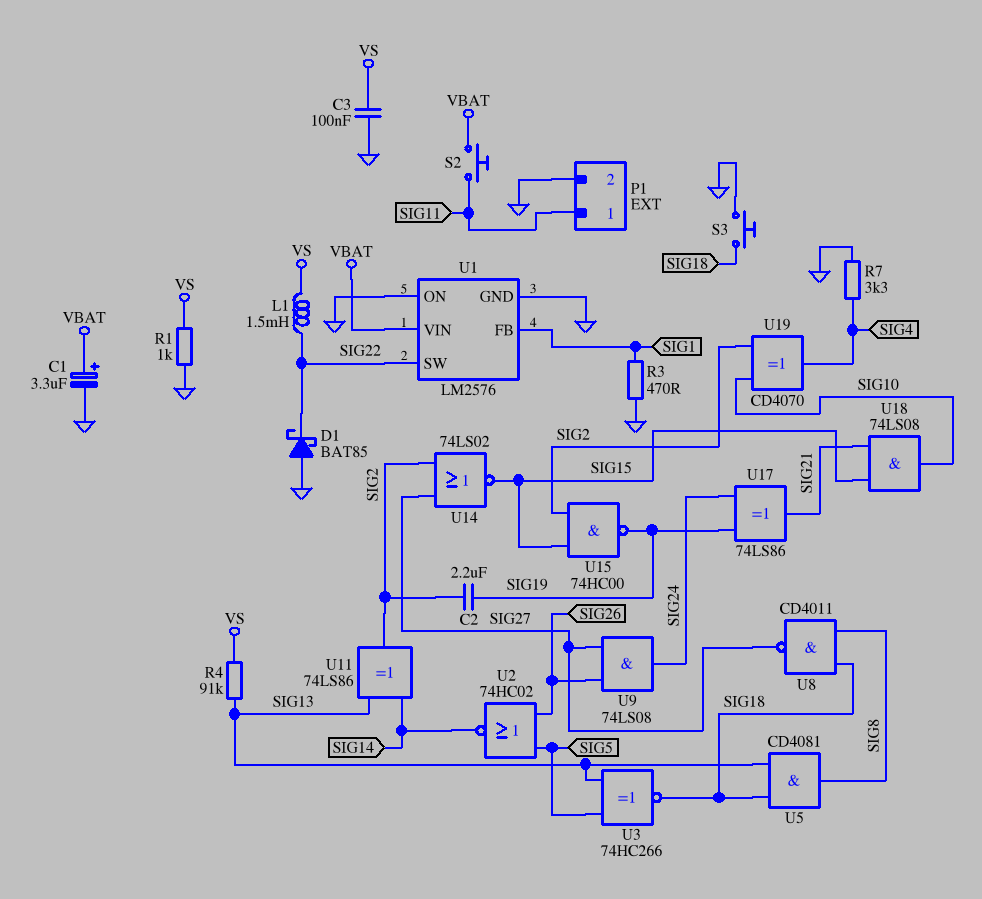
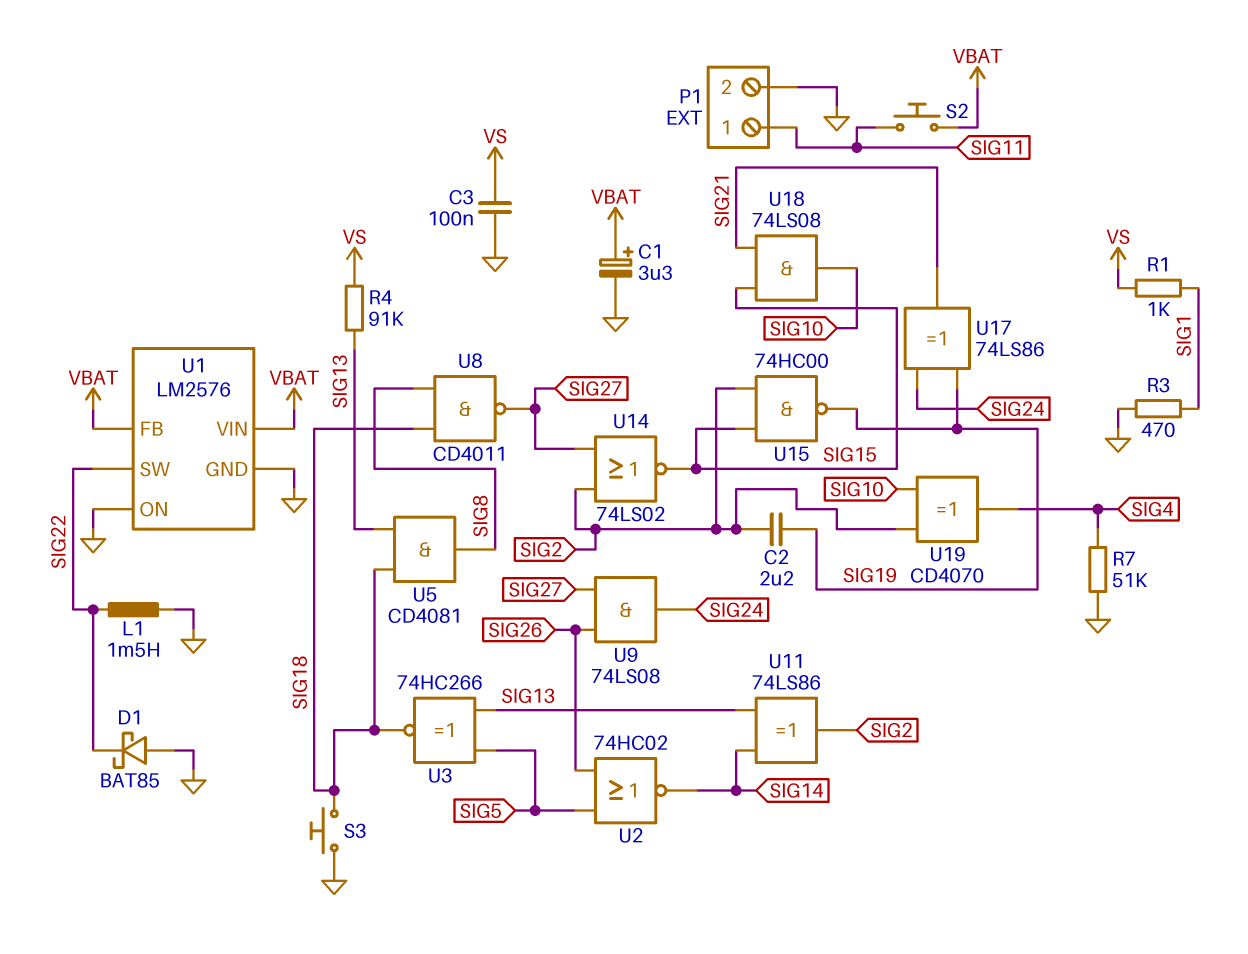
L1: 1.5mH (SIG22, VS) -> 1.5mH (GND, SIG22)
R1: 1k (GND, VS) -> 1k (SIG1, VS)
R7: 3.3k (GND, SIG4) -> 51k (GND, SIG4)
U1 pin FB: SIG1 -> VBAT

